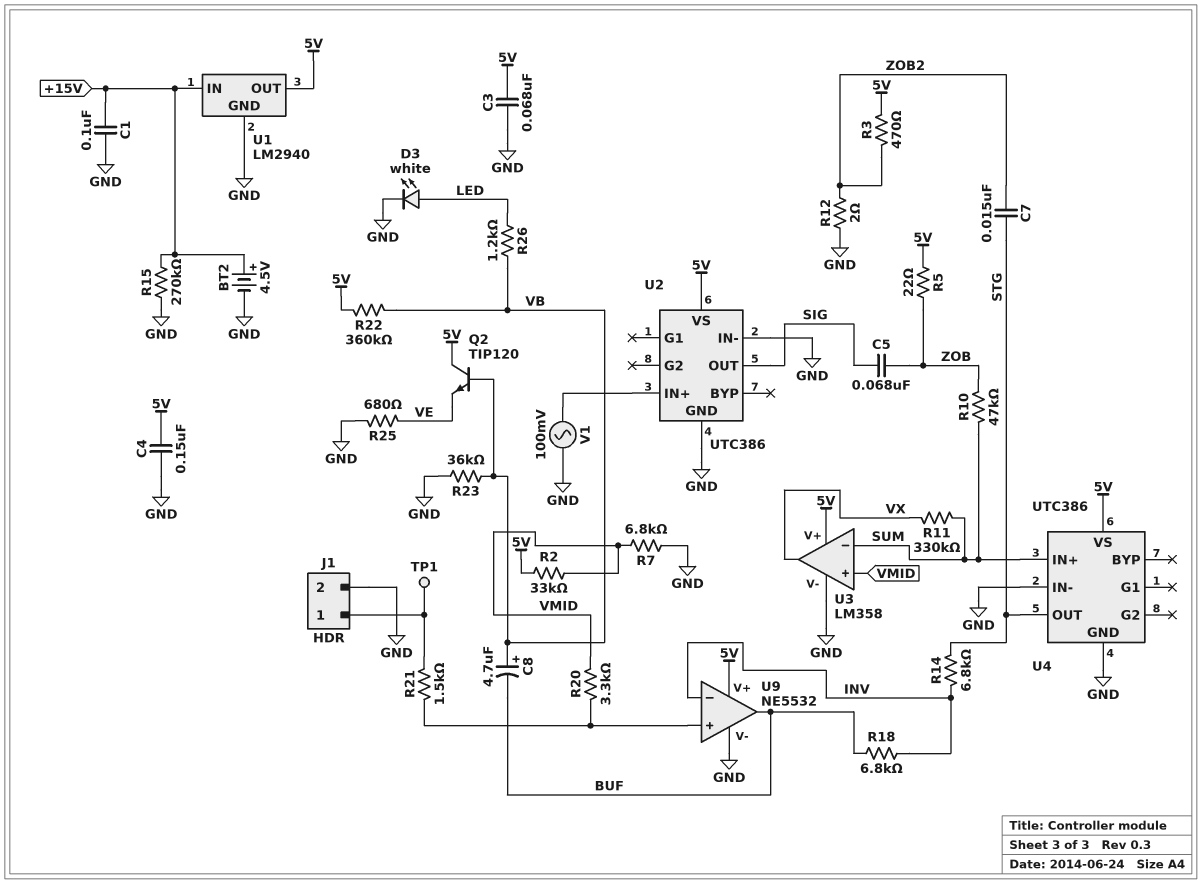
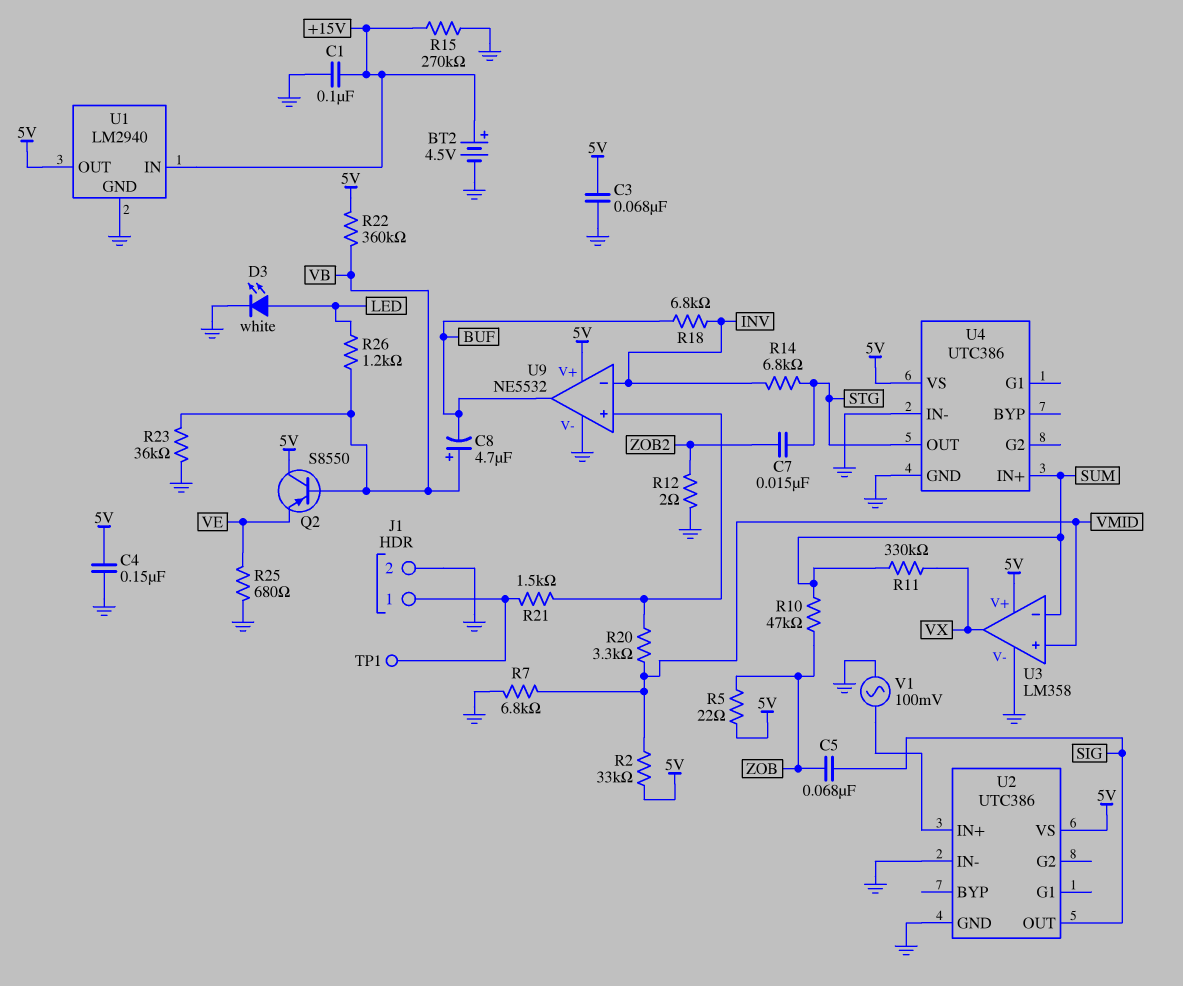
Q2: NPN TIP120 (B VB, C 5V, E VE) -> PNP S8550 (B VB, C 5V, E VE)
R3: 470 (5V, ZOB2) -> none

